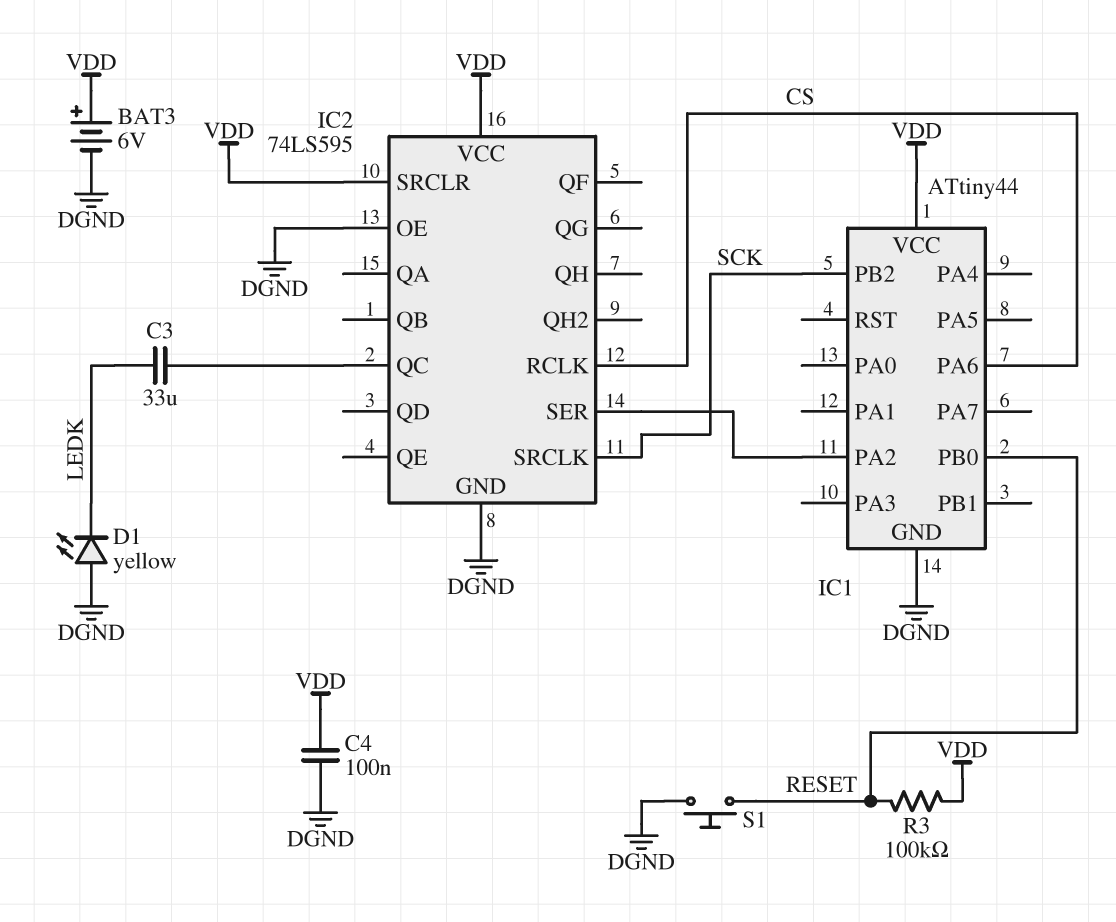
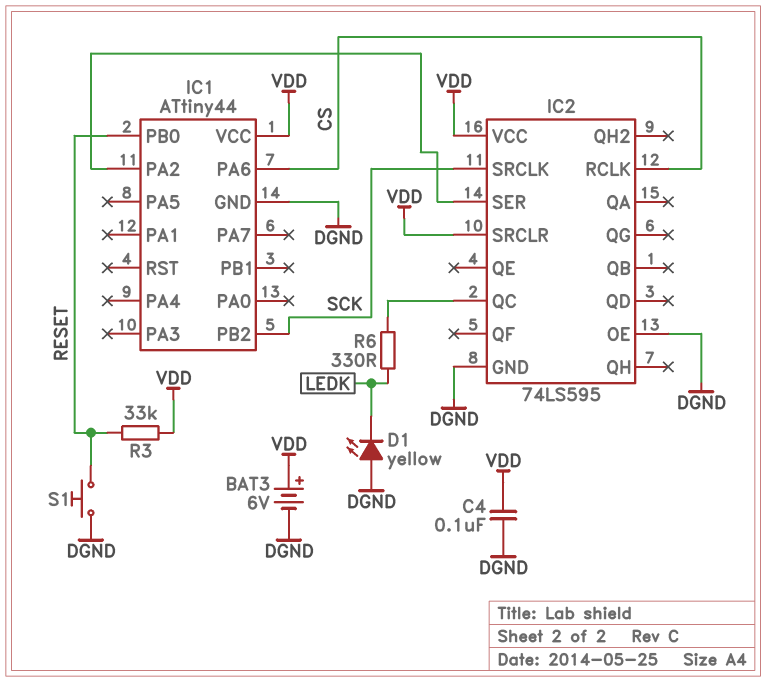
C3: 33uF (IC2/QC, LEDK) -> none
R3: 100k (RESET, VDD) -> 33k (RESET, VDD)
R6: none -> 330 (IC2/QC, LEDK)

